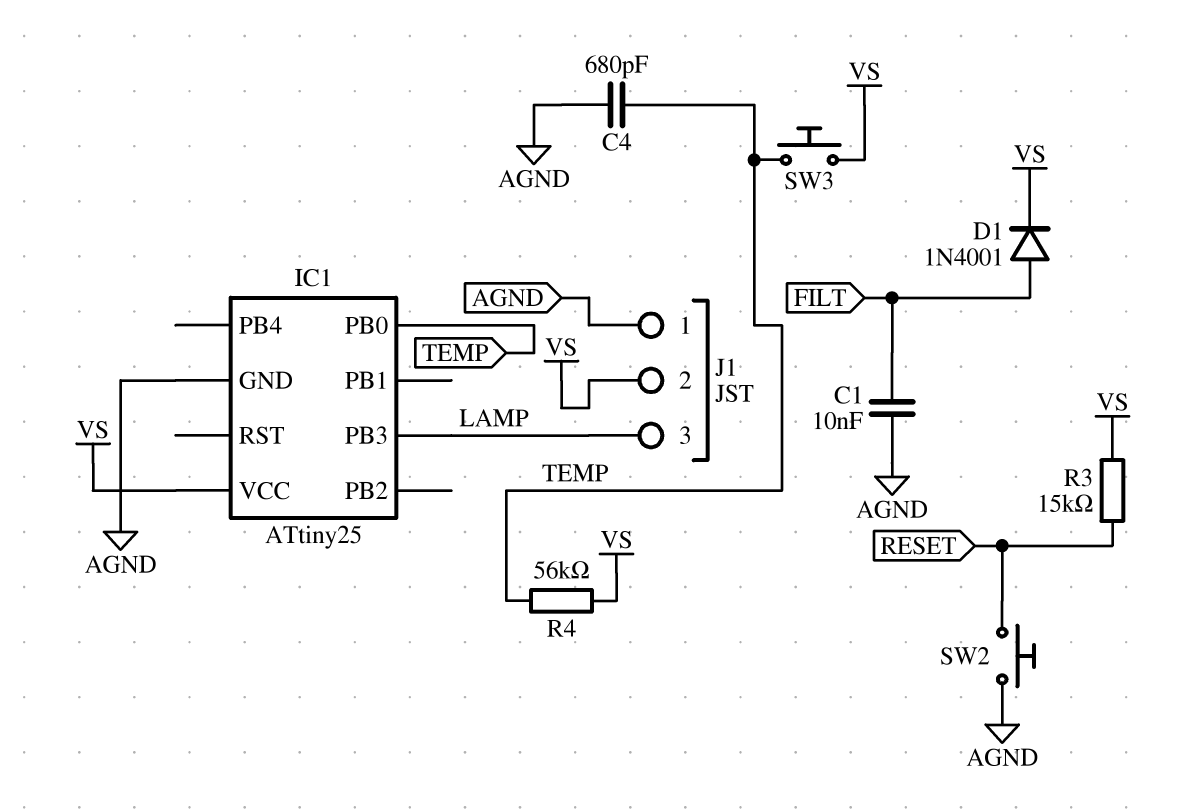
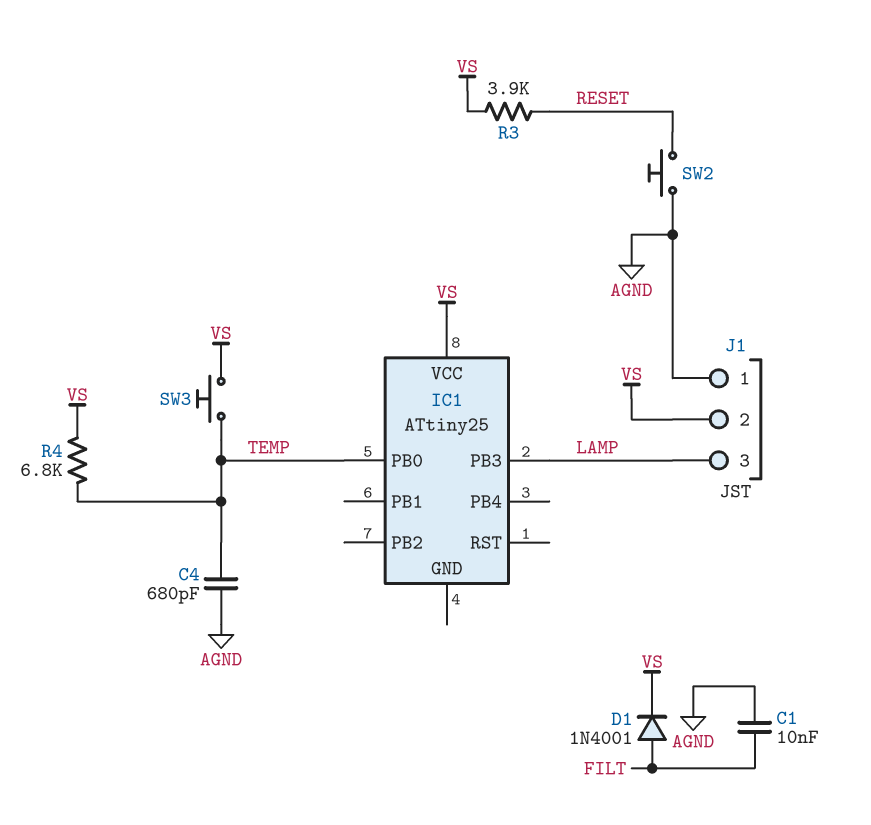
IC1 pin GND: AGND -> none
R3: 15k (RESET, VS) -> 3.9k (RESET, VS)
R4: 56k (TEMP, VS) -> 6.8k (TEMP, VS)

